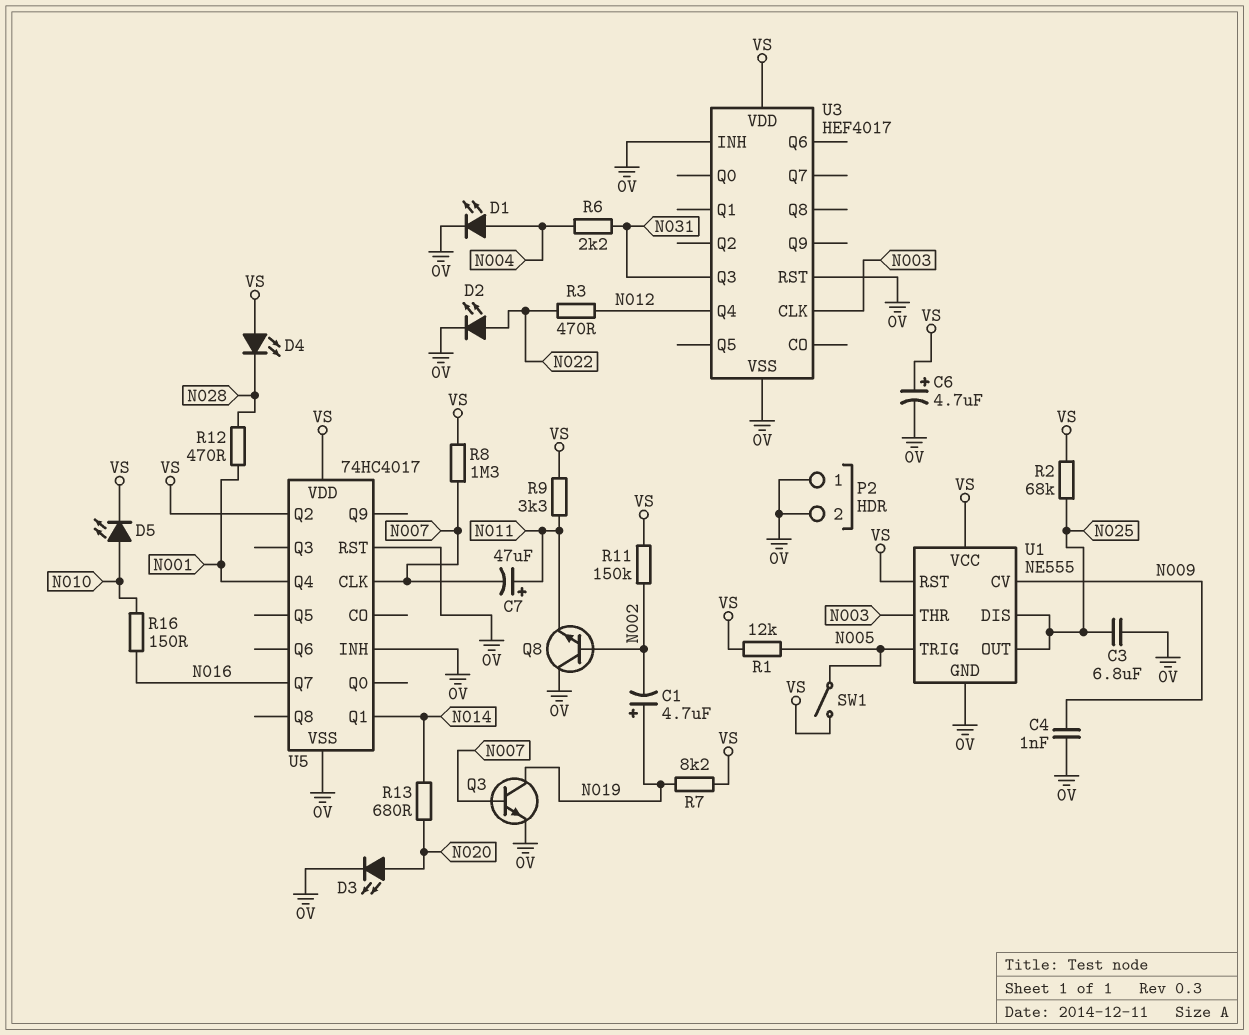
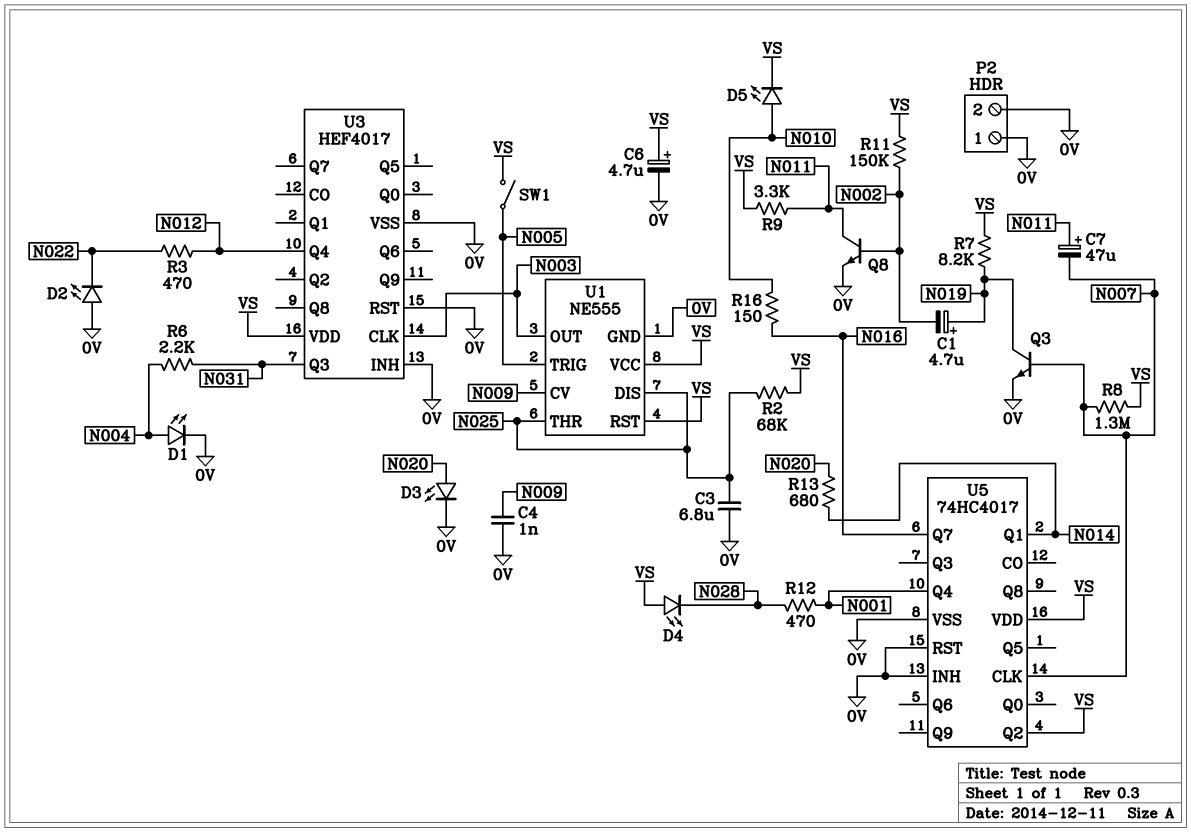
D2: LED (A N022, K 0V) -> LED (A 0V, K N022)
Q8: NPN (B N002, C 0V, E N011) -> NPN (B N002, C N011, E 0V)
R1: 12k (N005, VS) -> none
U1 pin OUT: N025 -> N003
U1 pin THR: N003 -> N025

